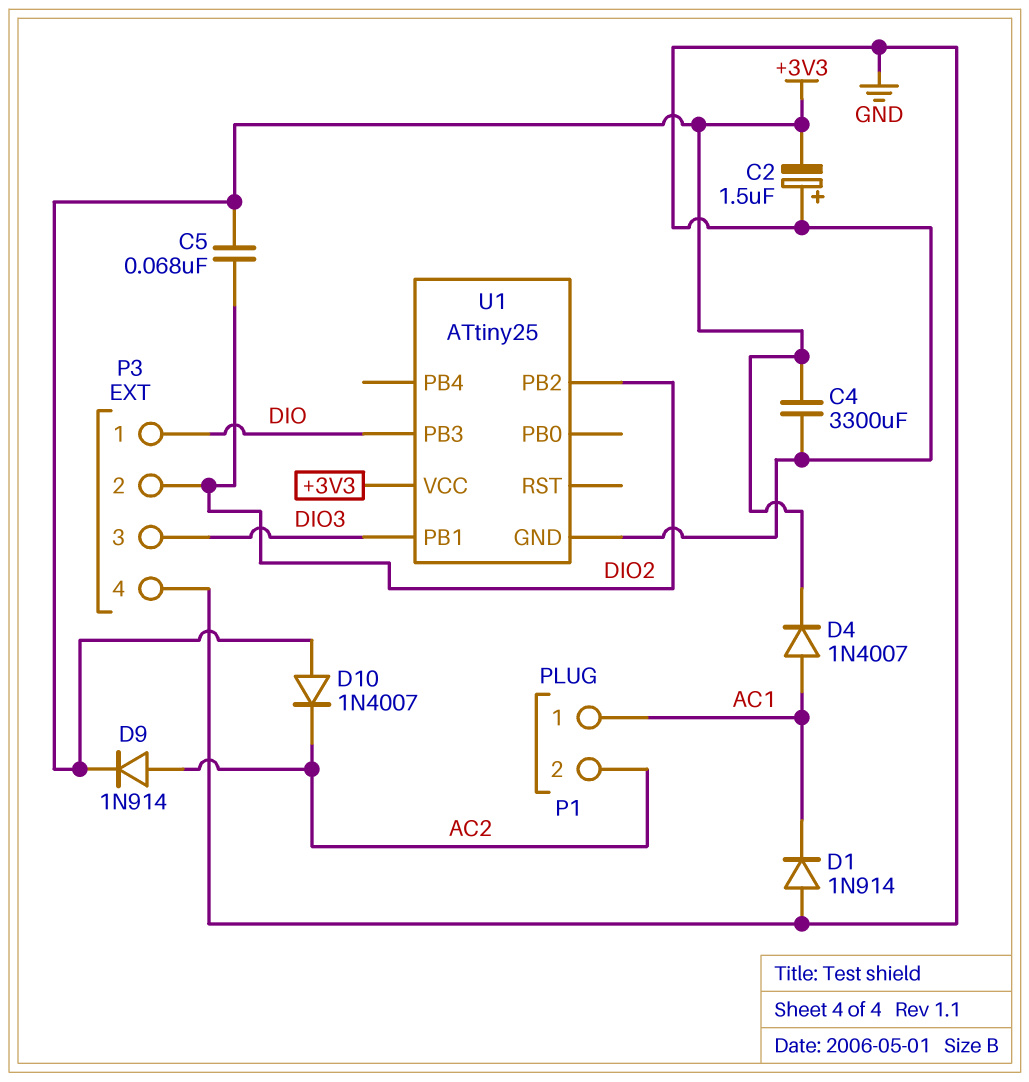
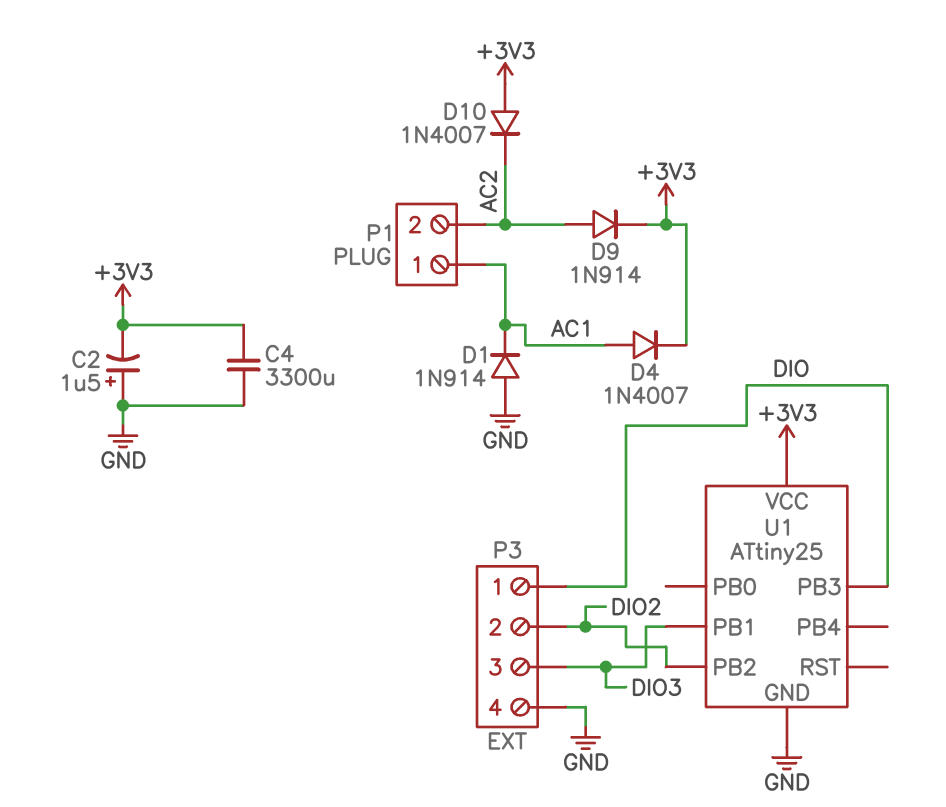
C5: 68nF (+3V3, DIO2) -> none

